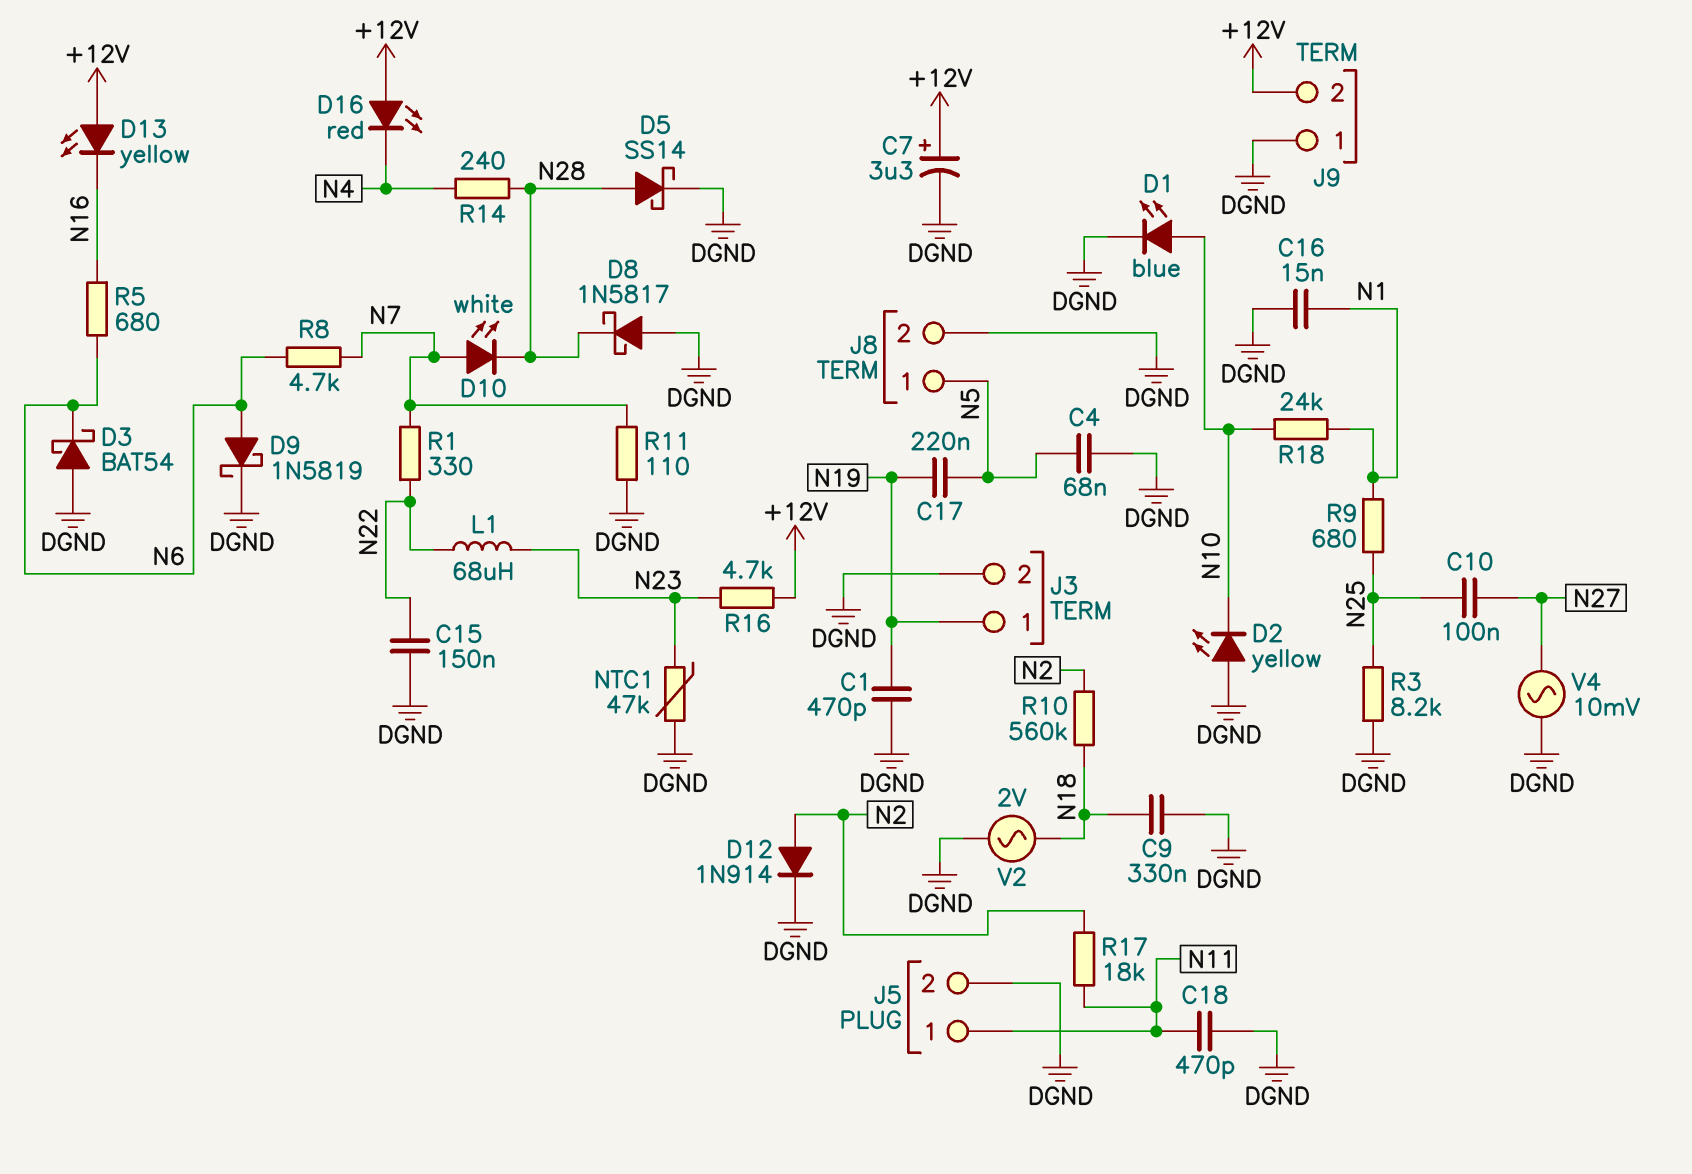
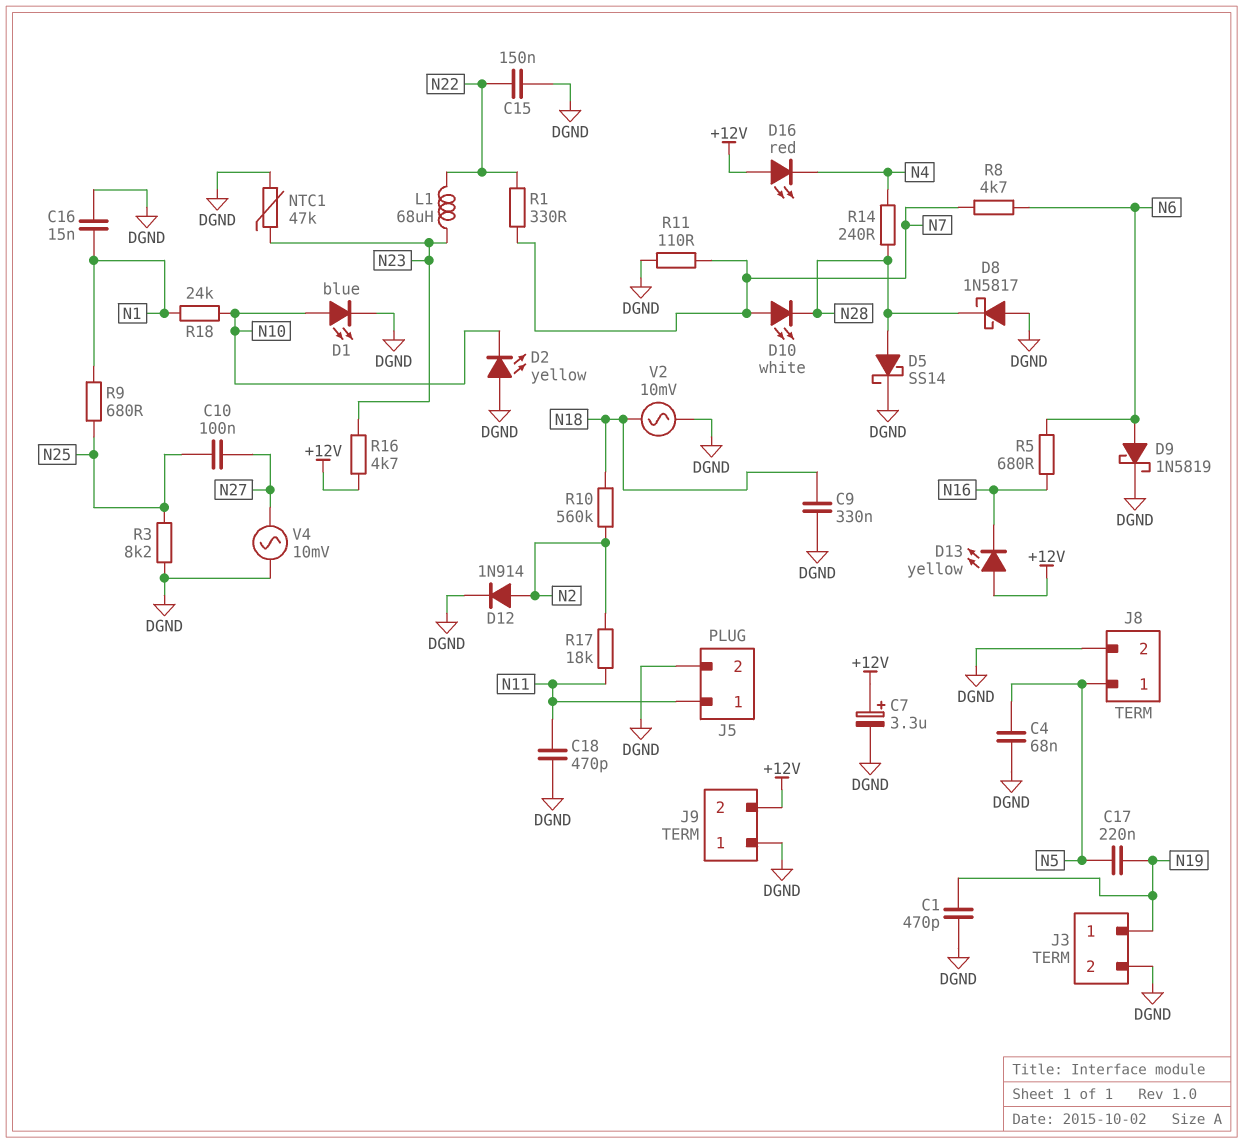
D3: schottky BAT54 (A DGND, K N6) -> none
V2: AC 2V (DGND, N18) -> AC 10mV (DGND, N18)

